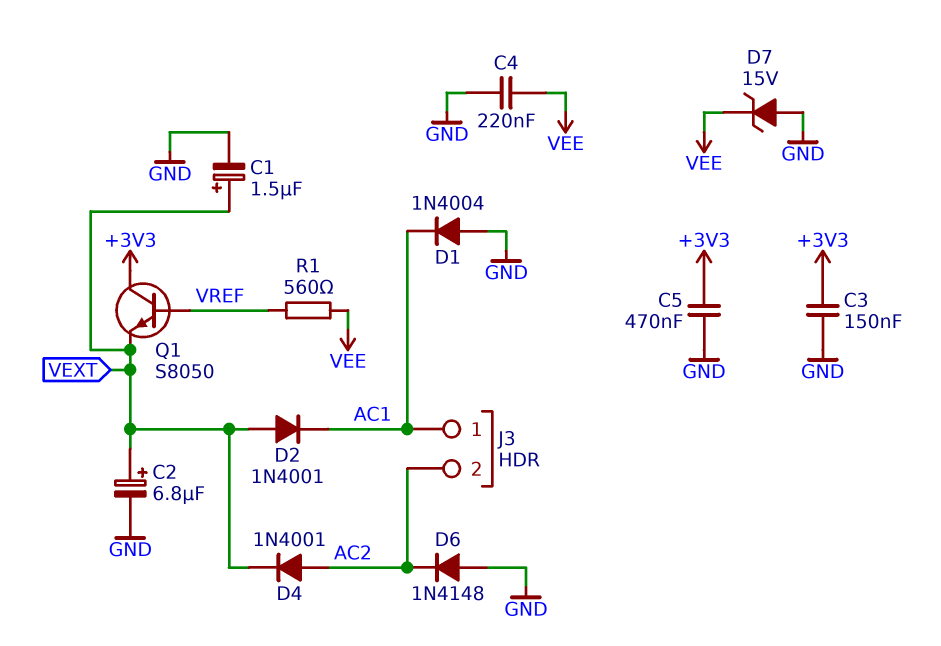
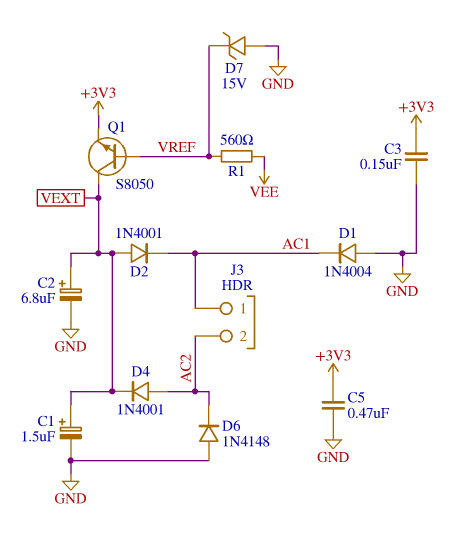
C4: 220nF (GND, VEE) -> none
D7: zener 15V (A GND, K VEE) -> zener 15V (A GND, K VREF)
Q1: NPN S8050 (B VREF, C +3V3, E VEXT) -> NPN S8050 (B VREF, C VEXT, E +3V3)

